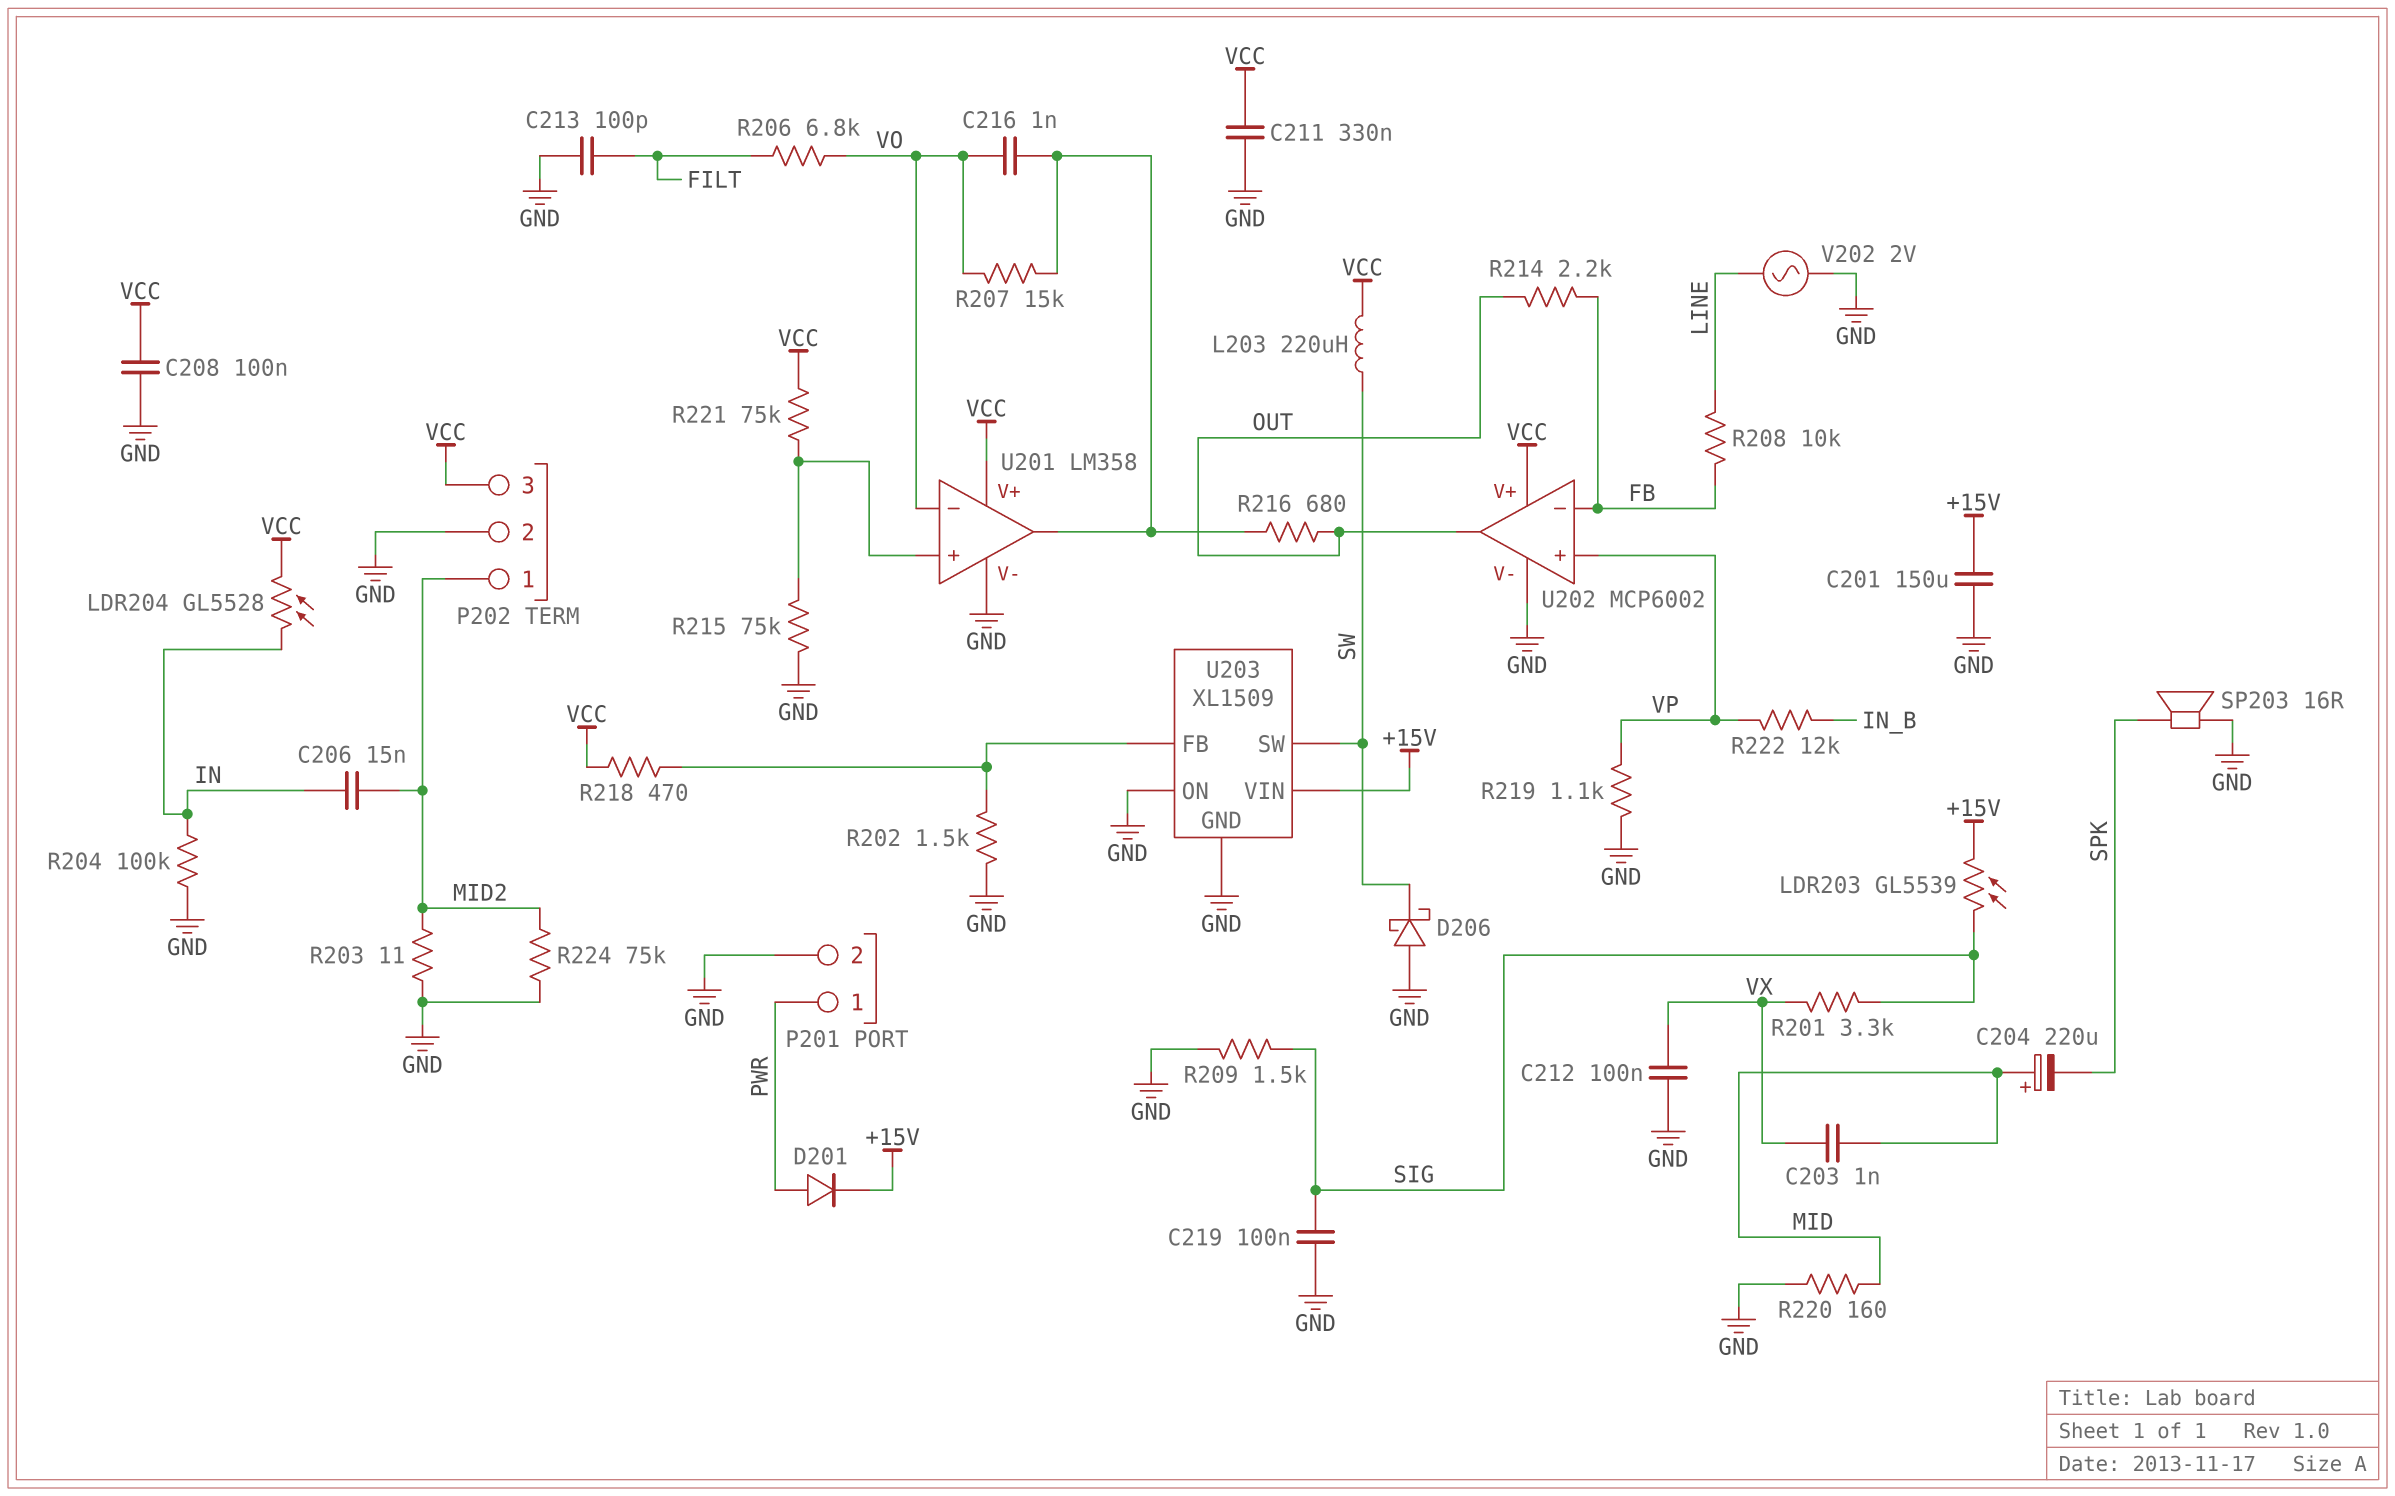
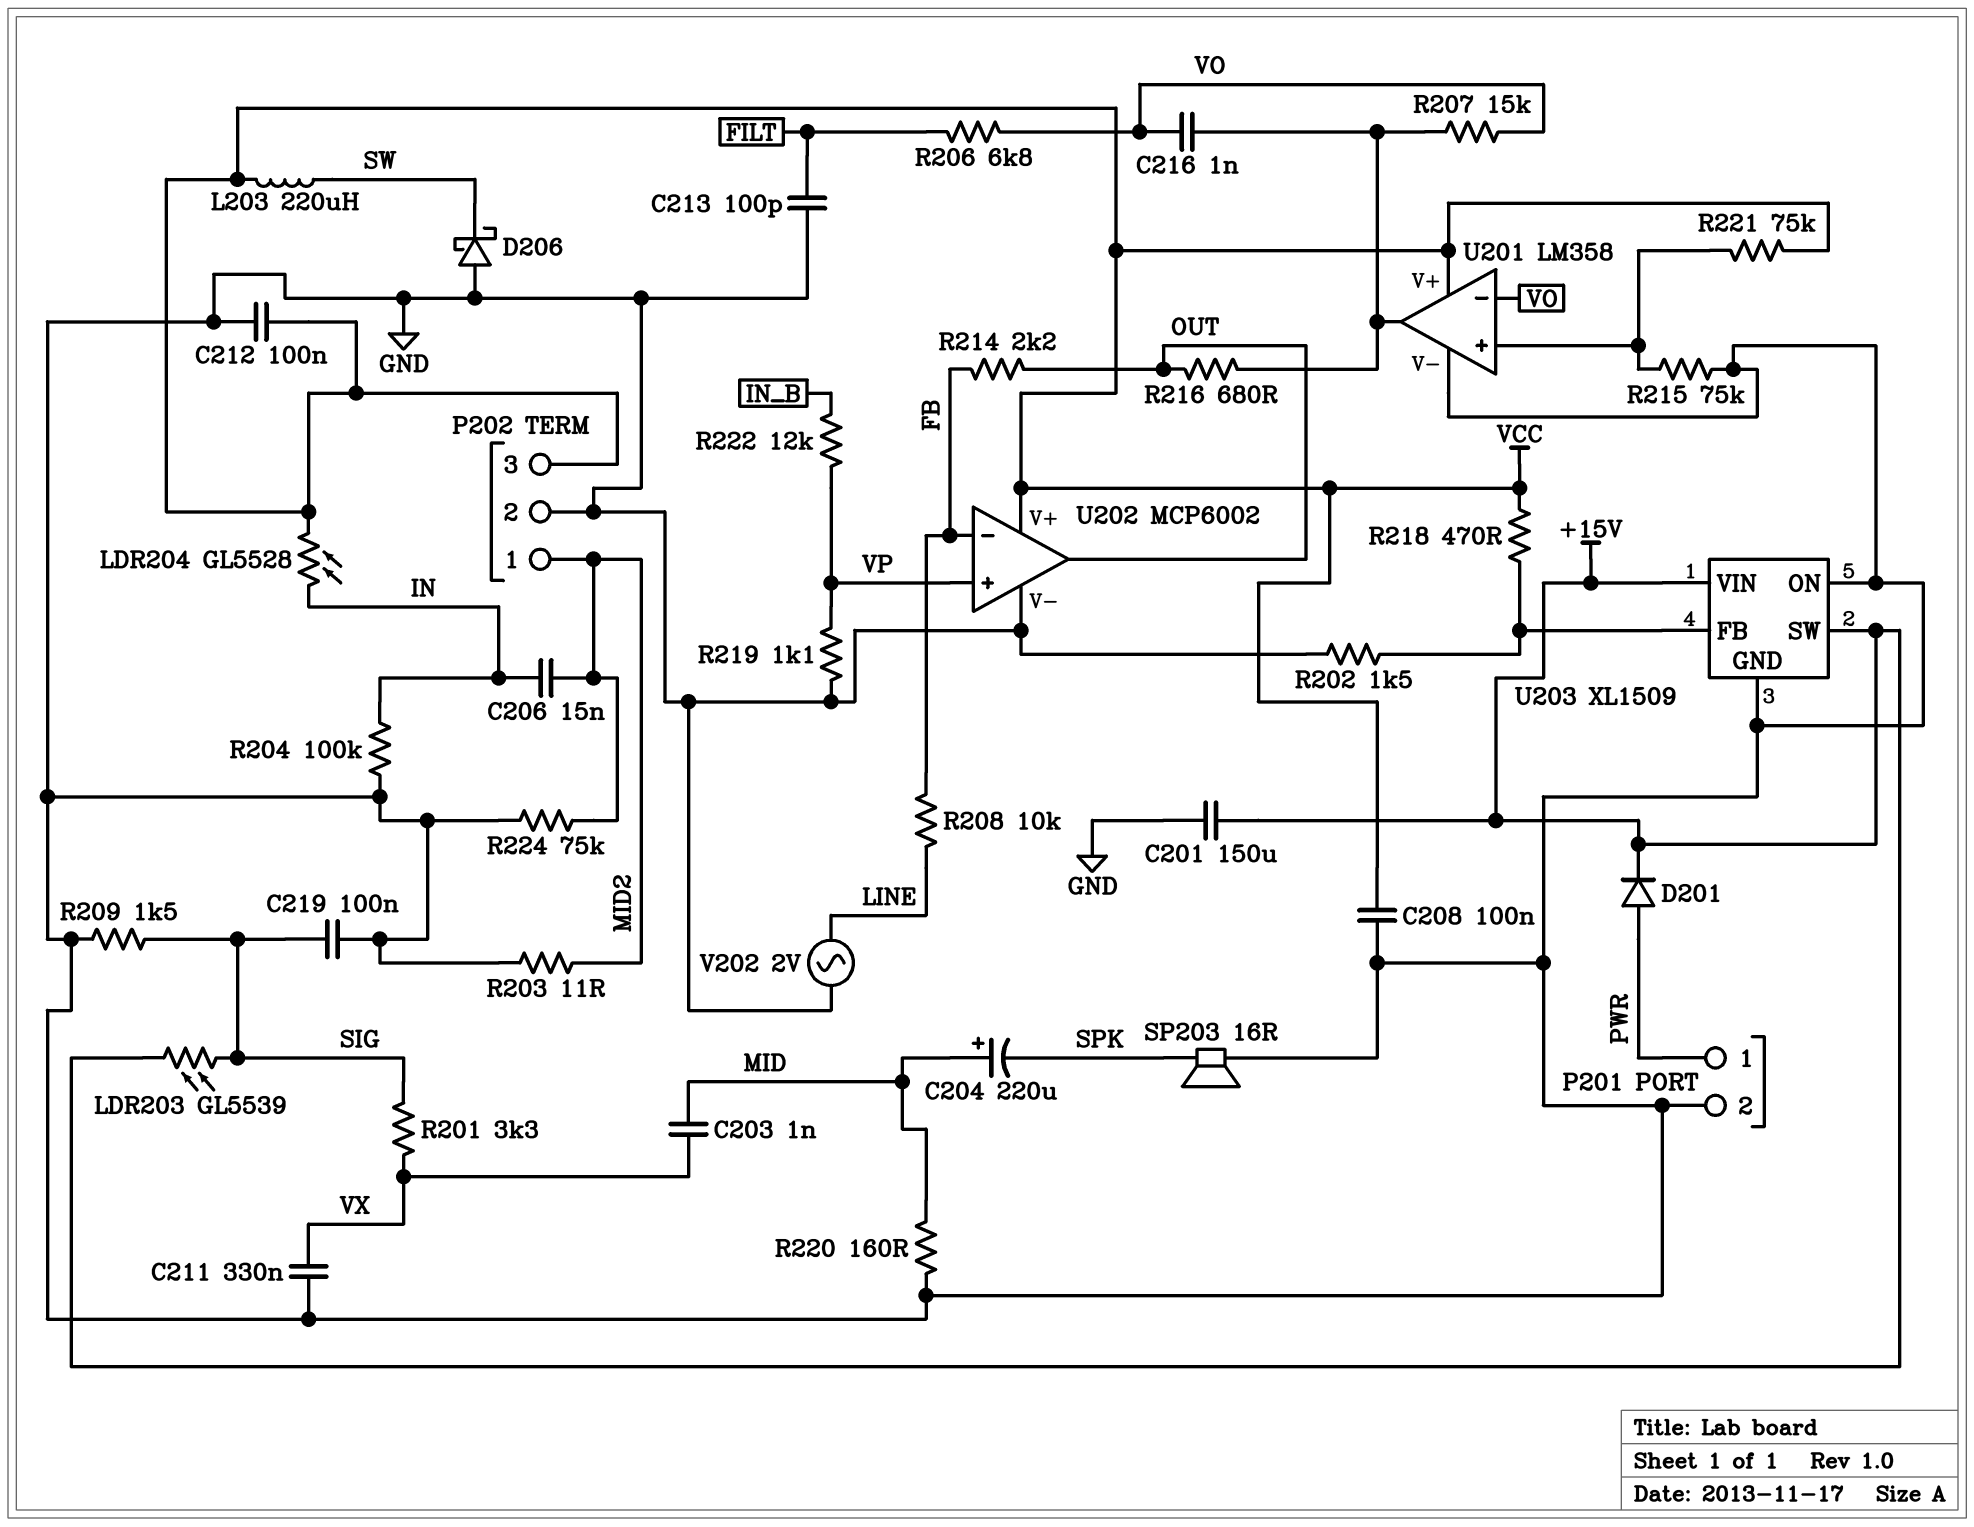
C211: 330nF (GND, VCC) -> 330nF (GND, VX)
C212: 100nF (GND, VX) -> 100nF (GND, VCC)
U203 pin SW: SW -> +15V

